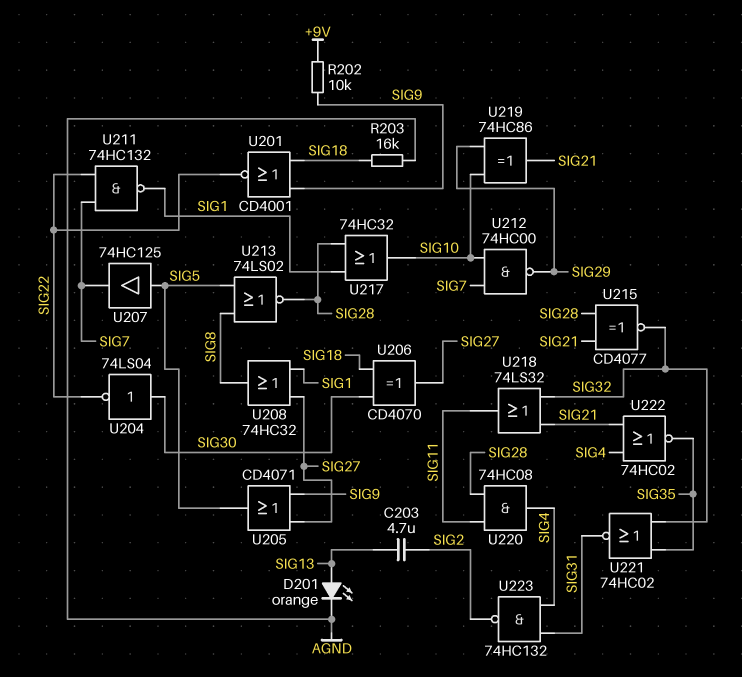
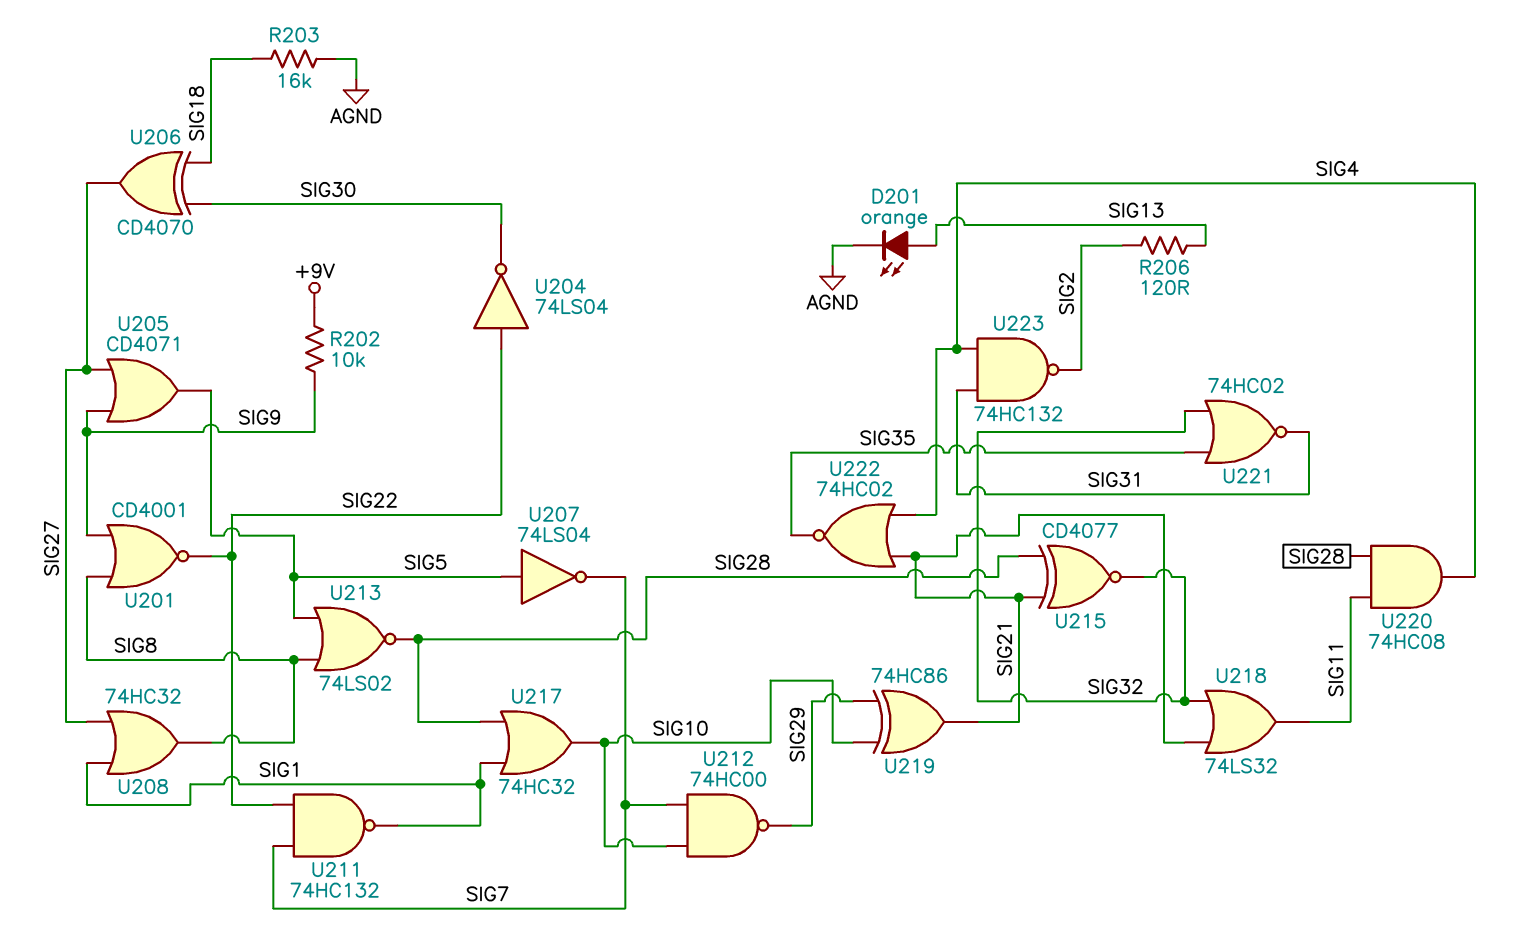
C203: 4.7uF (SIG2, SIG13) -> none
R206: none -> 120 (SIG2, SIG13)
U201: NOR CD4001 (in SIG9, in SIG18, out SIG22) -> NOR CD4001 (in SIG8, in SIG9, out SIG22)
U204: NOT 74LS04 (in SIG30, out SIG22) -> NOT 74LS04 (in SIG22, out SIG30)
U207: buffer 74HC125 (in SIG5, out SIG7) -> NOT 74LS04 (in SIG5, out SIG7)

